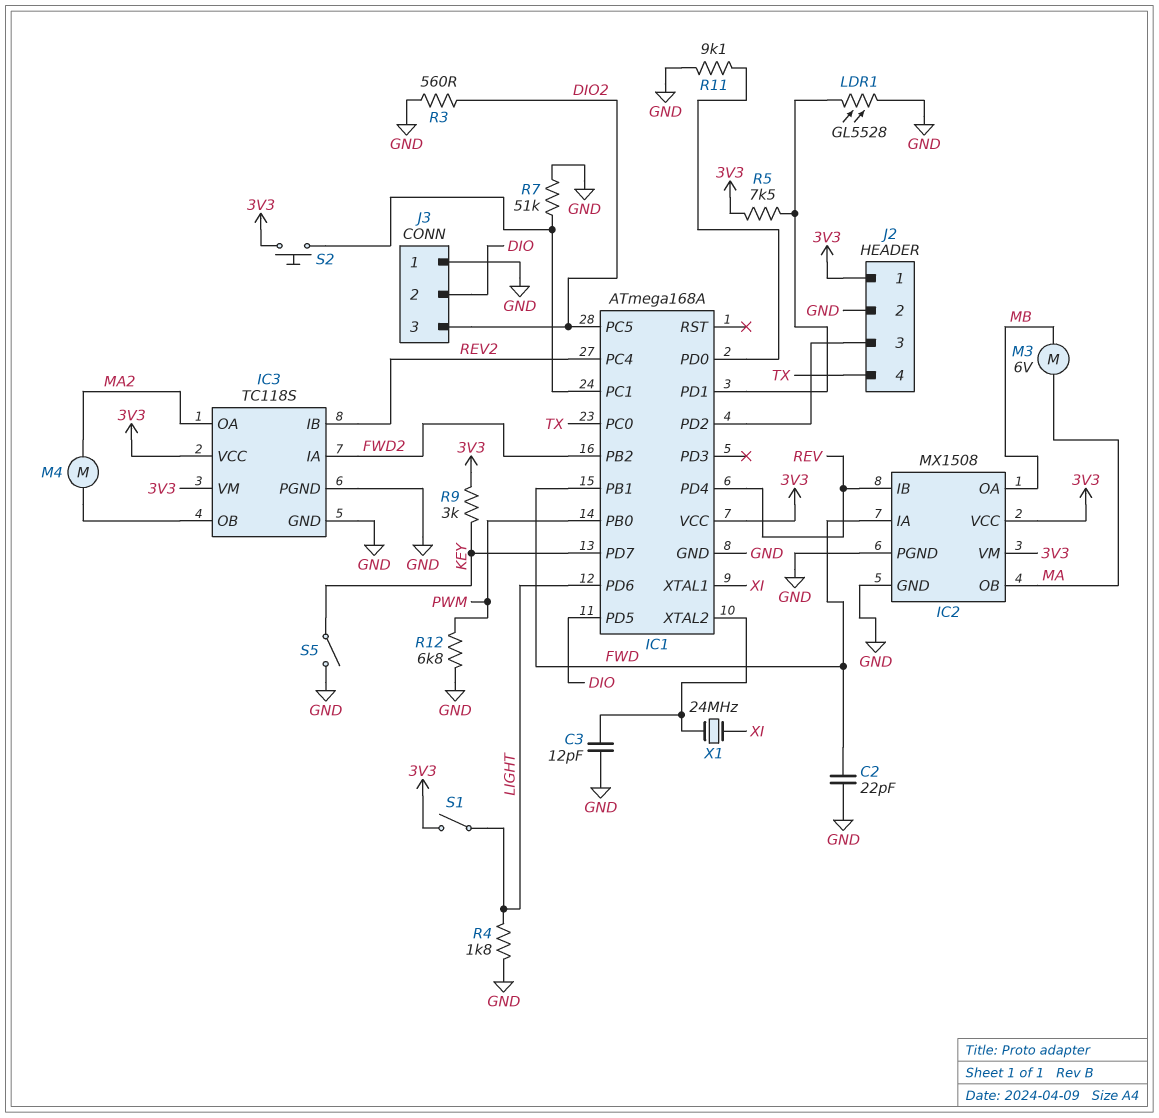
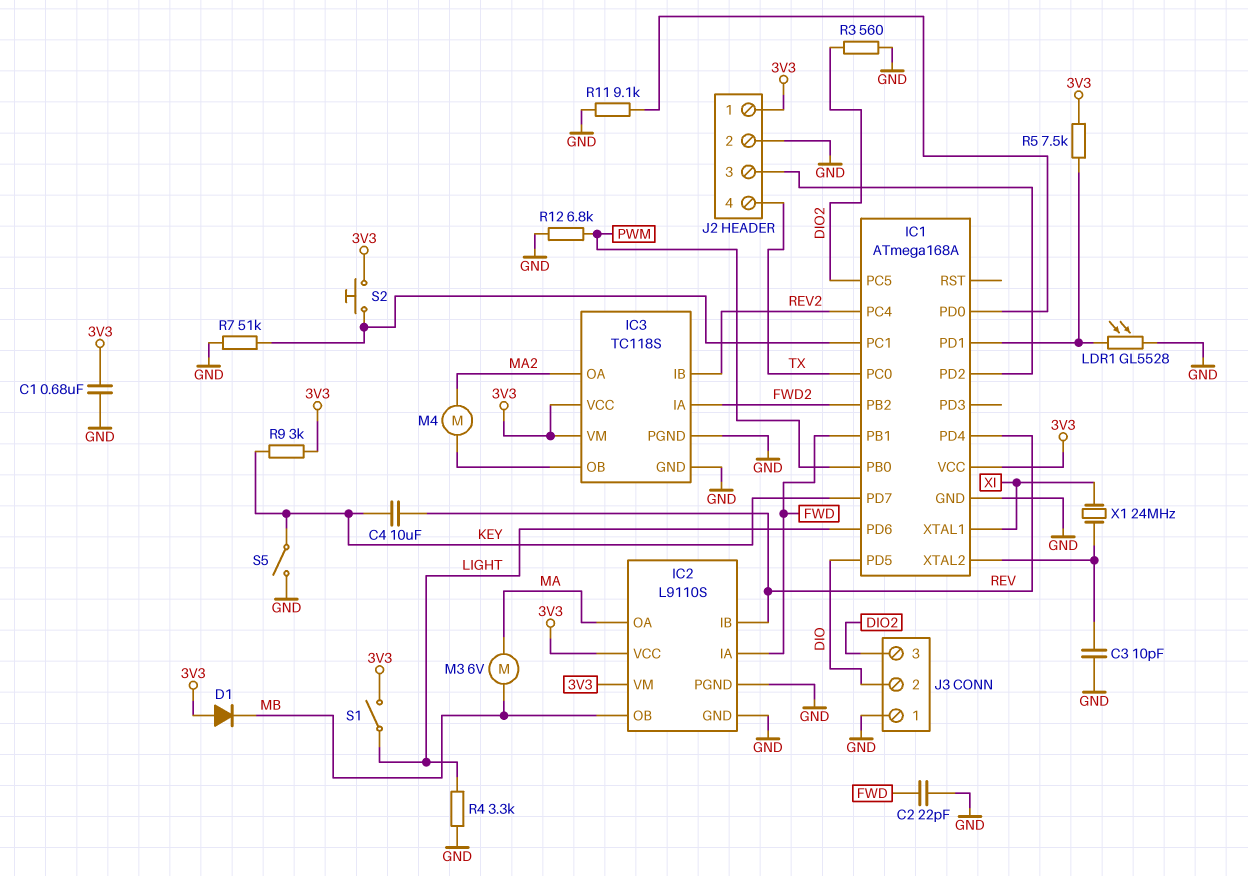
C1: none -> 680nF (3V3, GND)
C3: 12pF (GND, IC1/XTAL2) -> 10pF (GND, IC1/XTAL2)
C4: none -> 10uF (KEY, REV)
D1: none -> diode (A 3V3, K MB)
IC2: MX1508 -> L9110S
IC2 pin OA: MB -> MA
IC2 pin OB: MA -> MB
R4: 1.8k (GND, LIGHT) -> 3.3k (GND, LIGHT)

